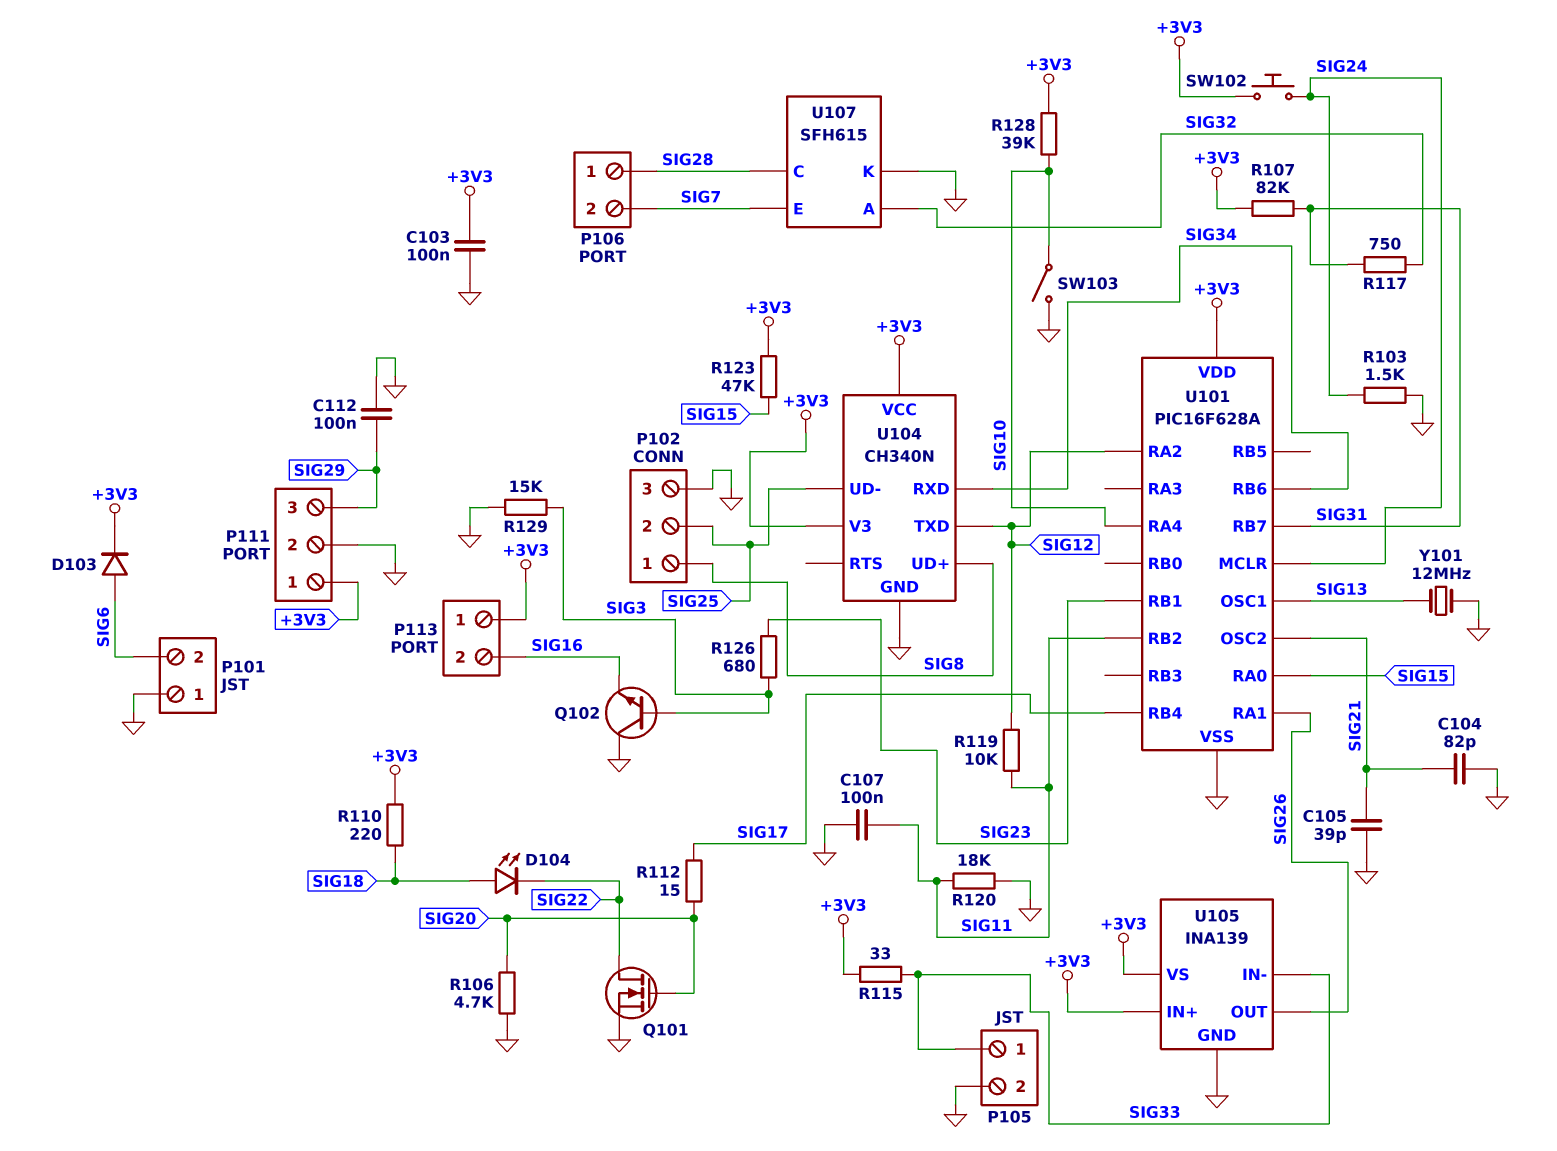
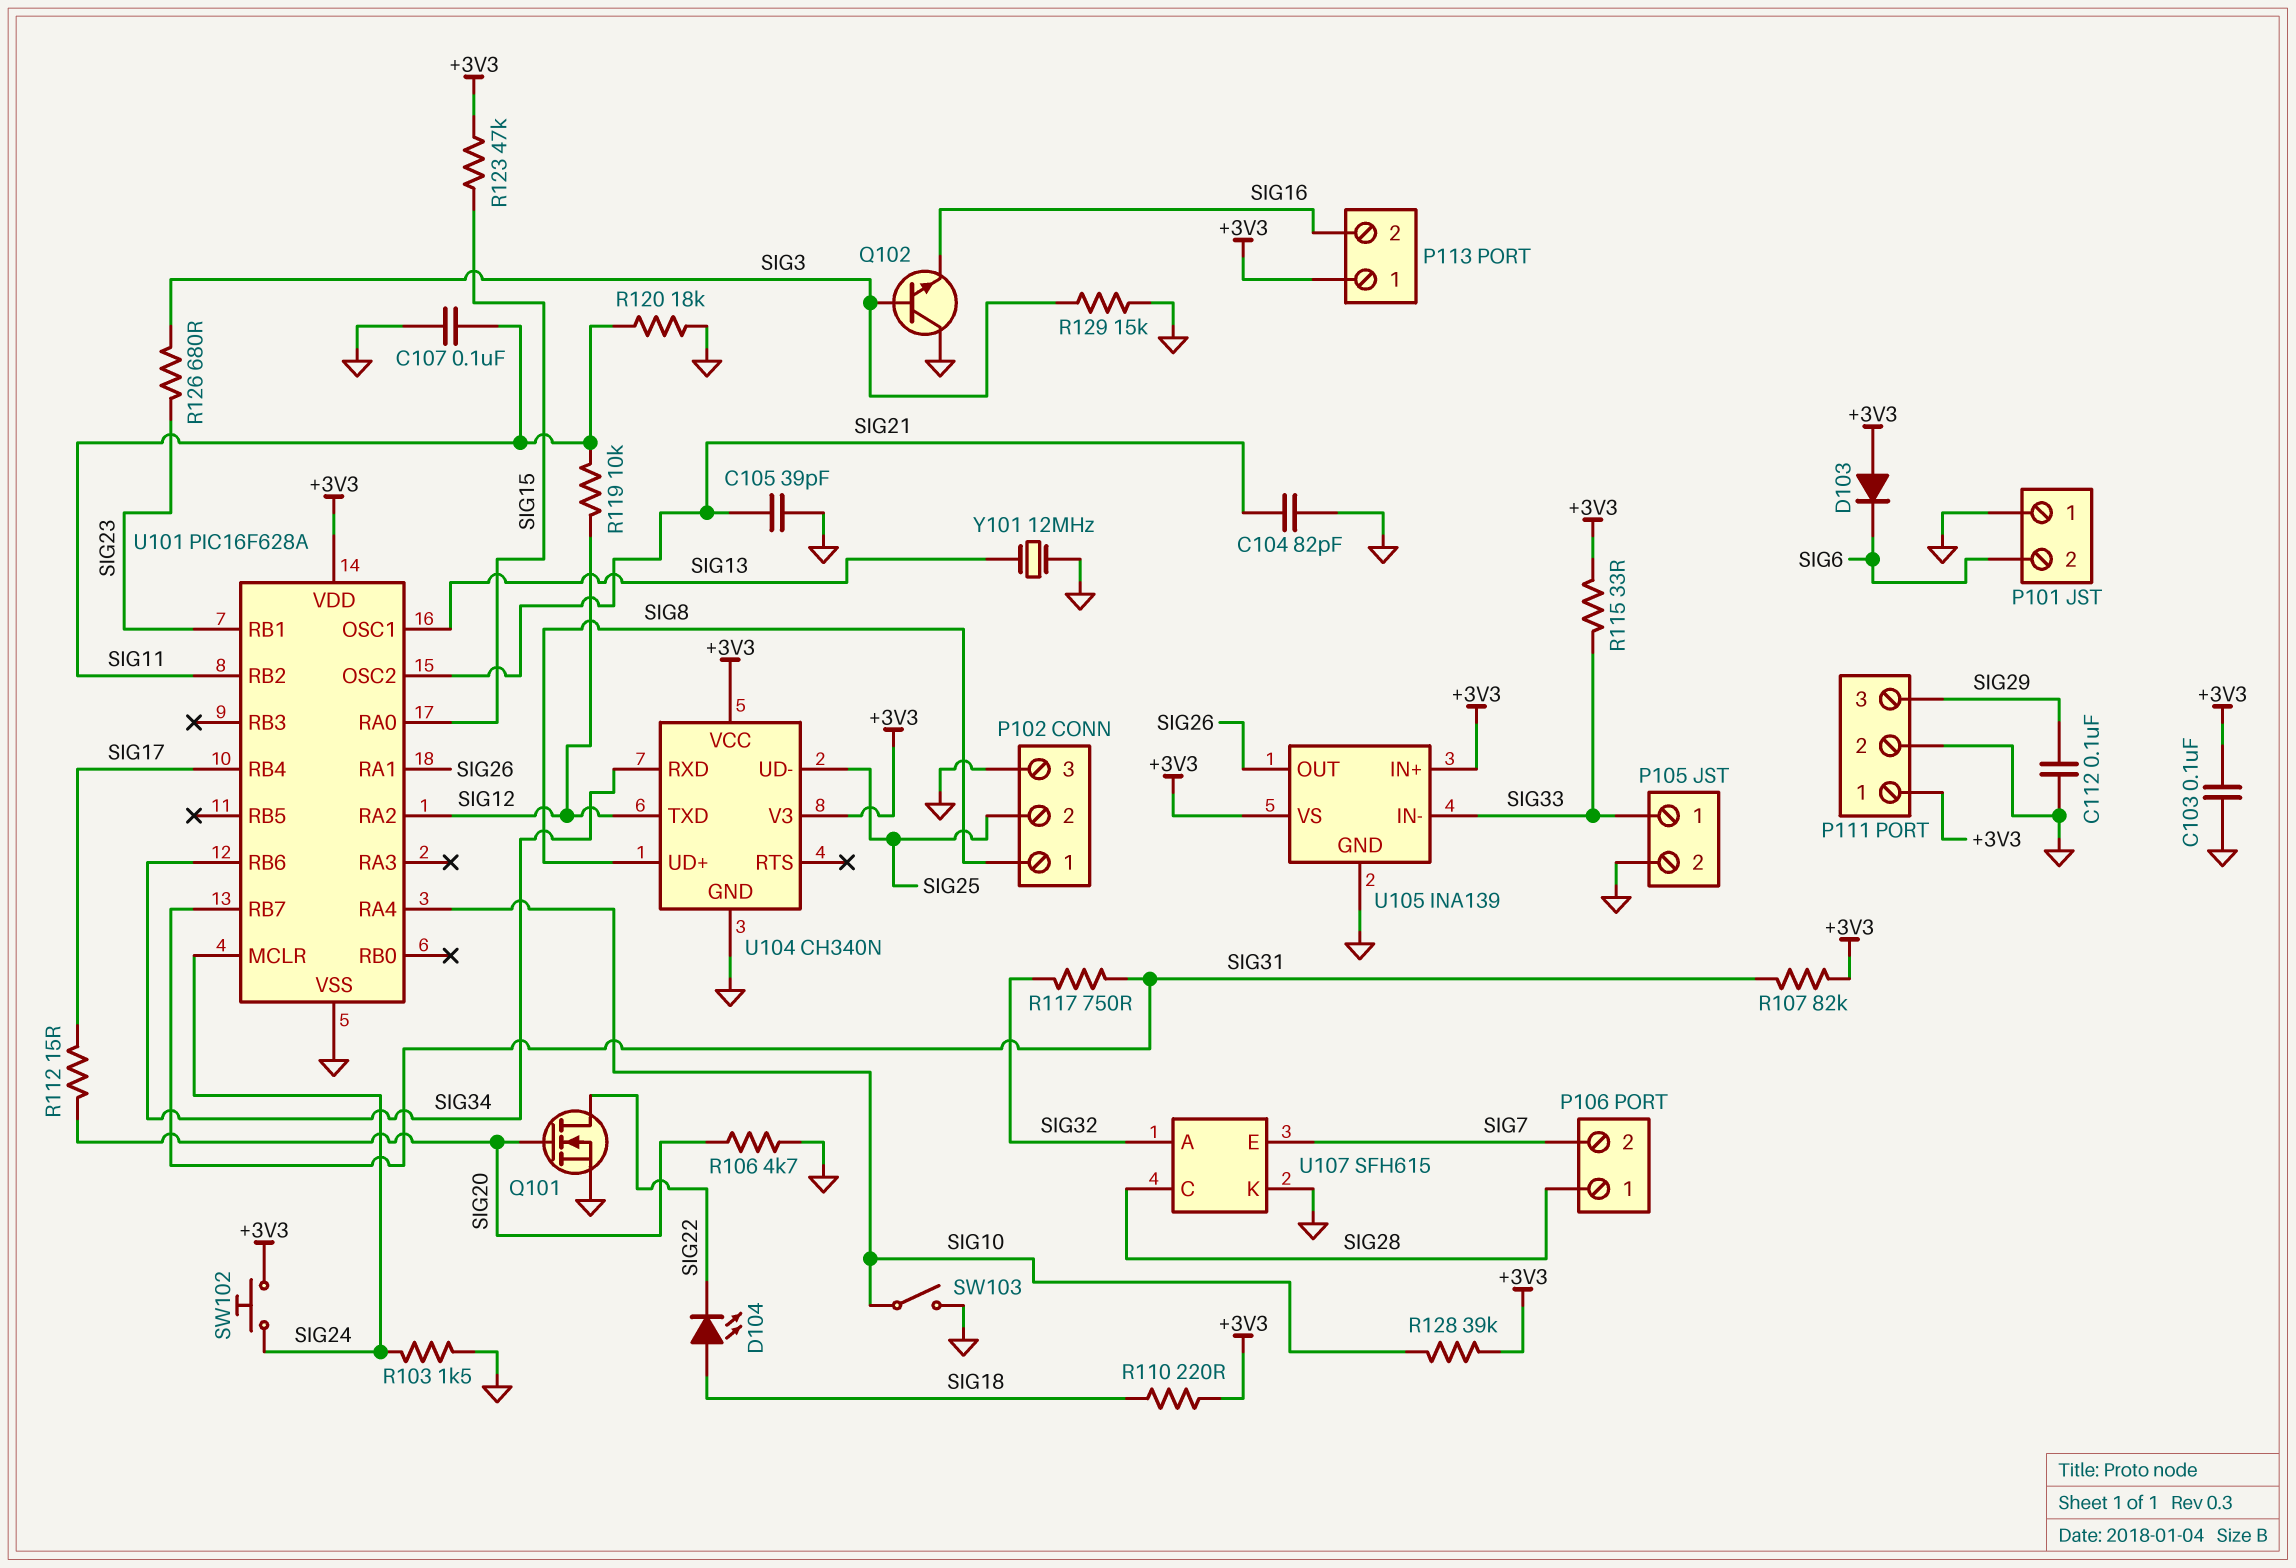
D103: diode (A SIG6, K +3V3) -> diode (A +3V3, K SIG6)

